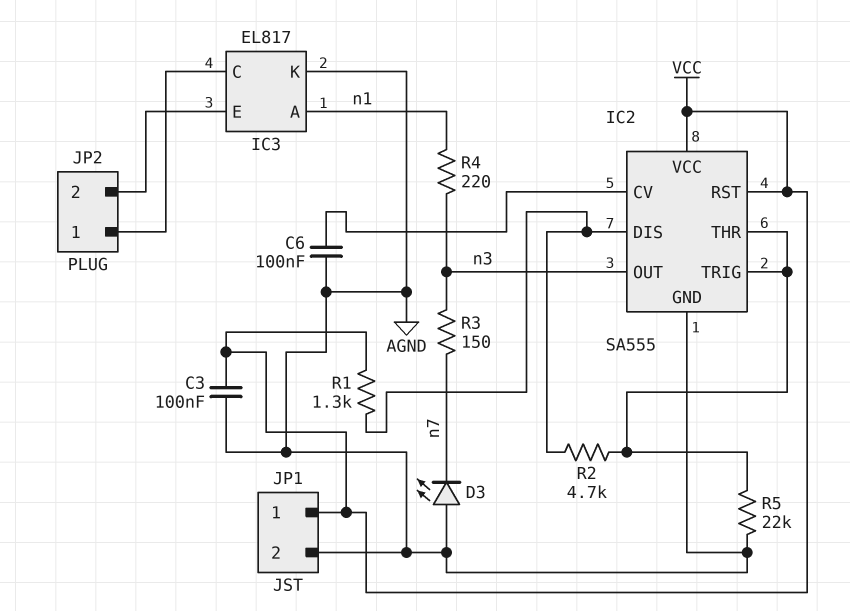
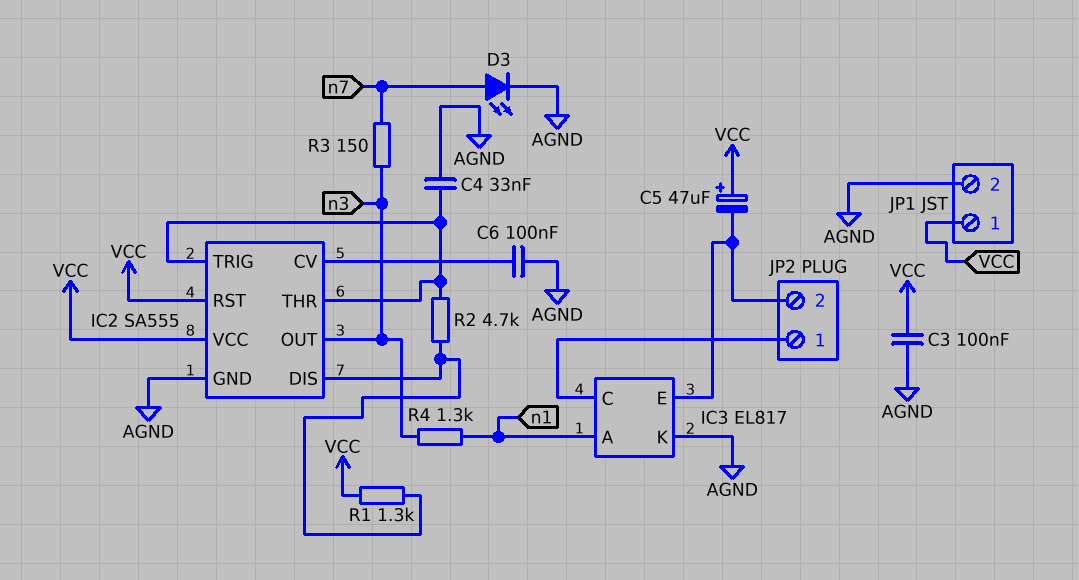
C4: none -> 33nF (AGND, IC2/THR)
C5: none -> 47uF (plus VCC, minus IC3/E)
D3: LED (A AGND, K n7) -> LED (A n7, K AGND)
R4: 220 (n1, n3) -> 1.3k (n1, n3)
R5: 22k (AGND, IC2/THR) -> none

